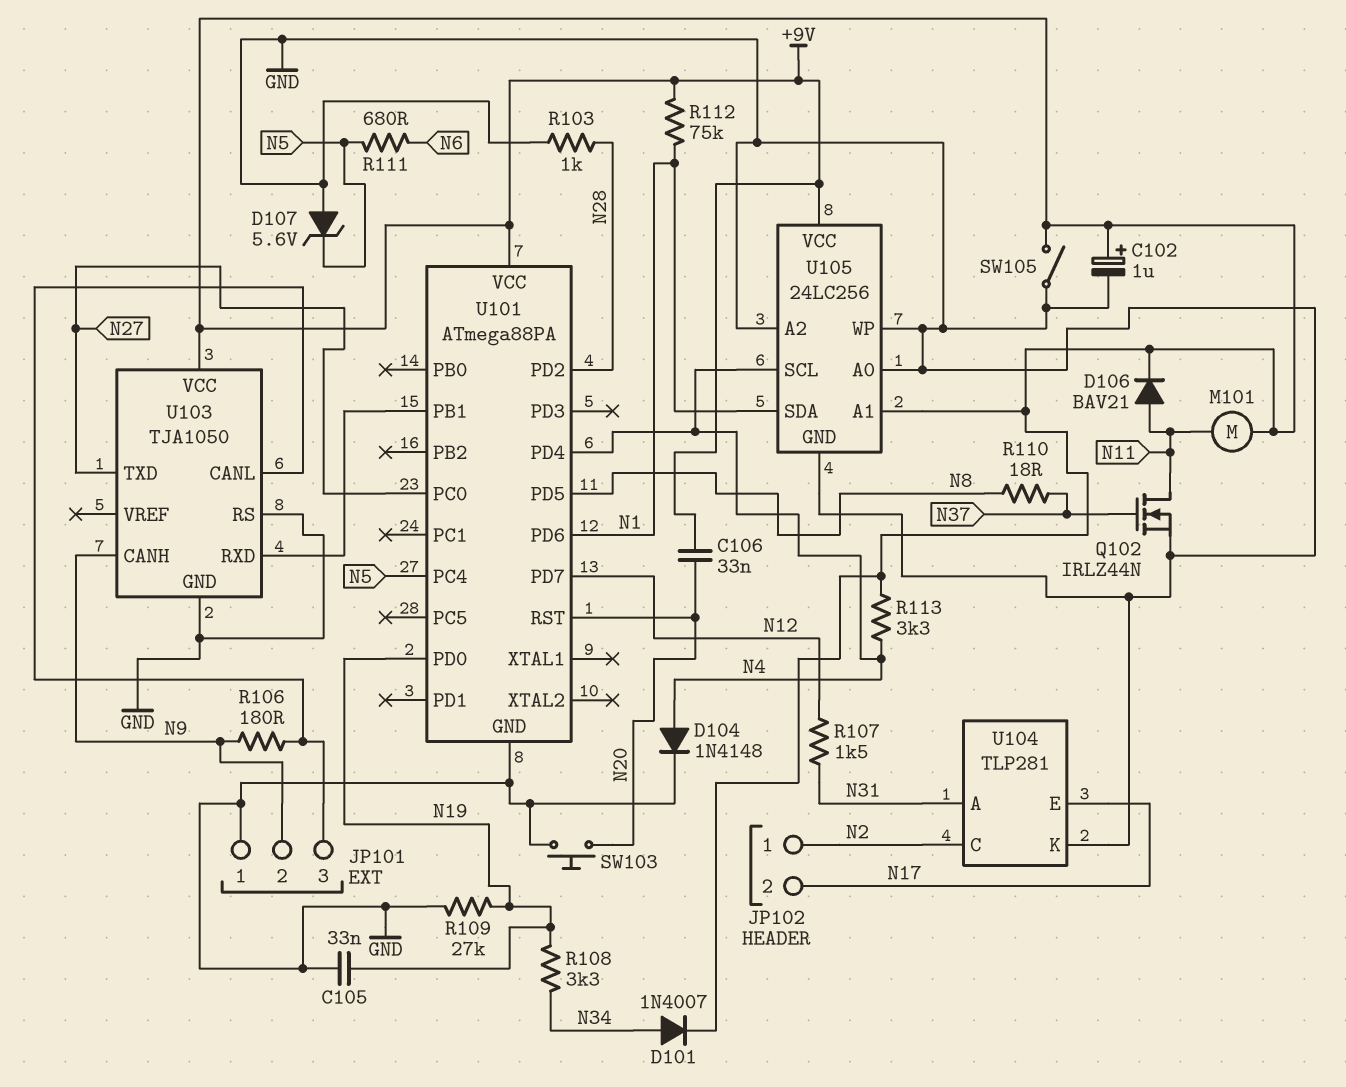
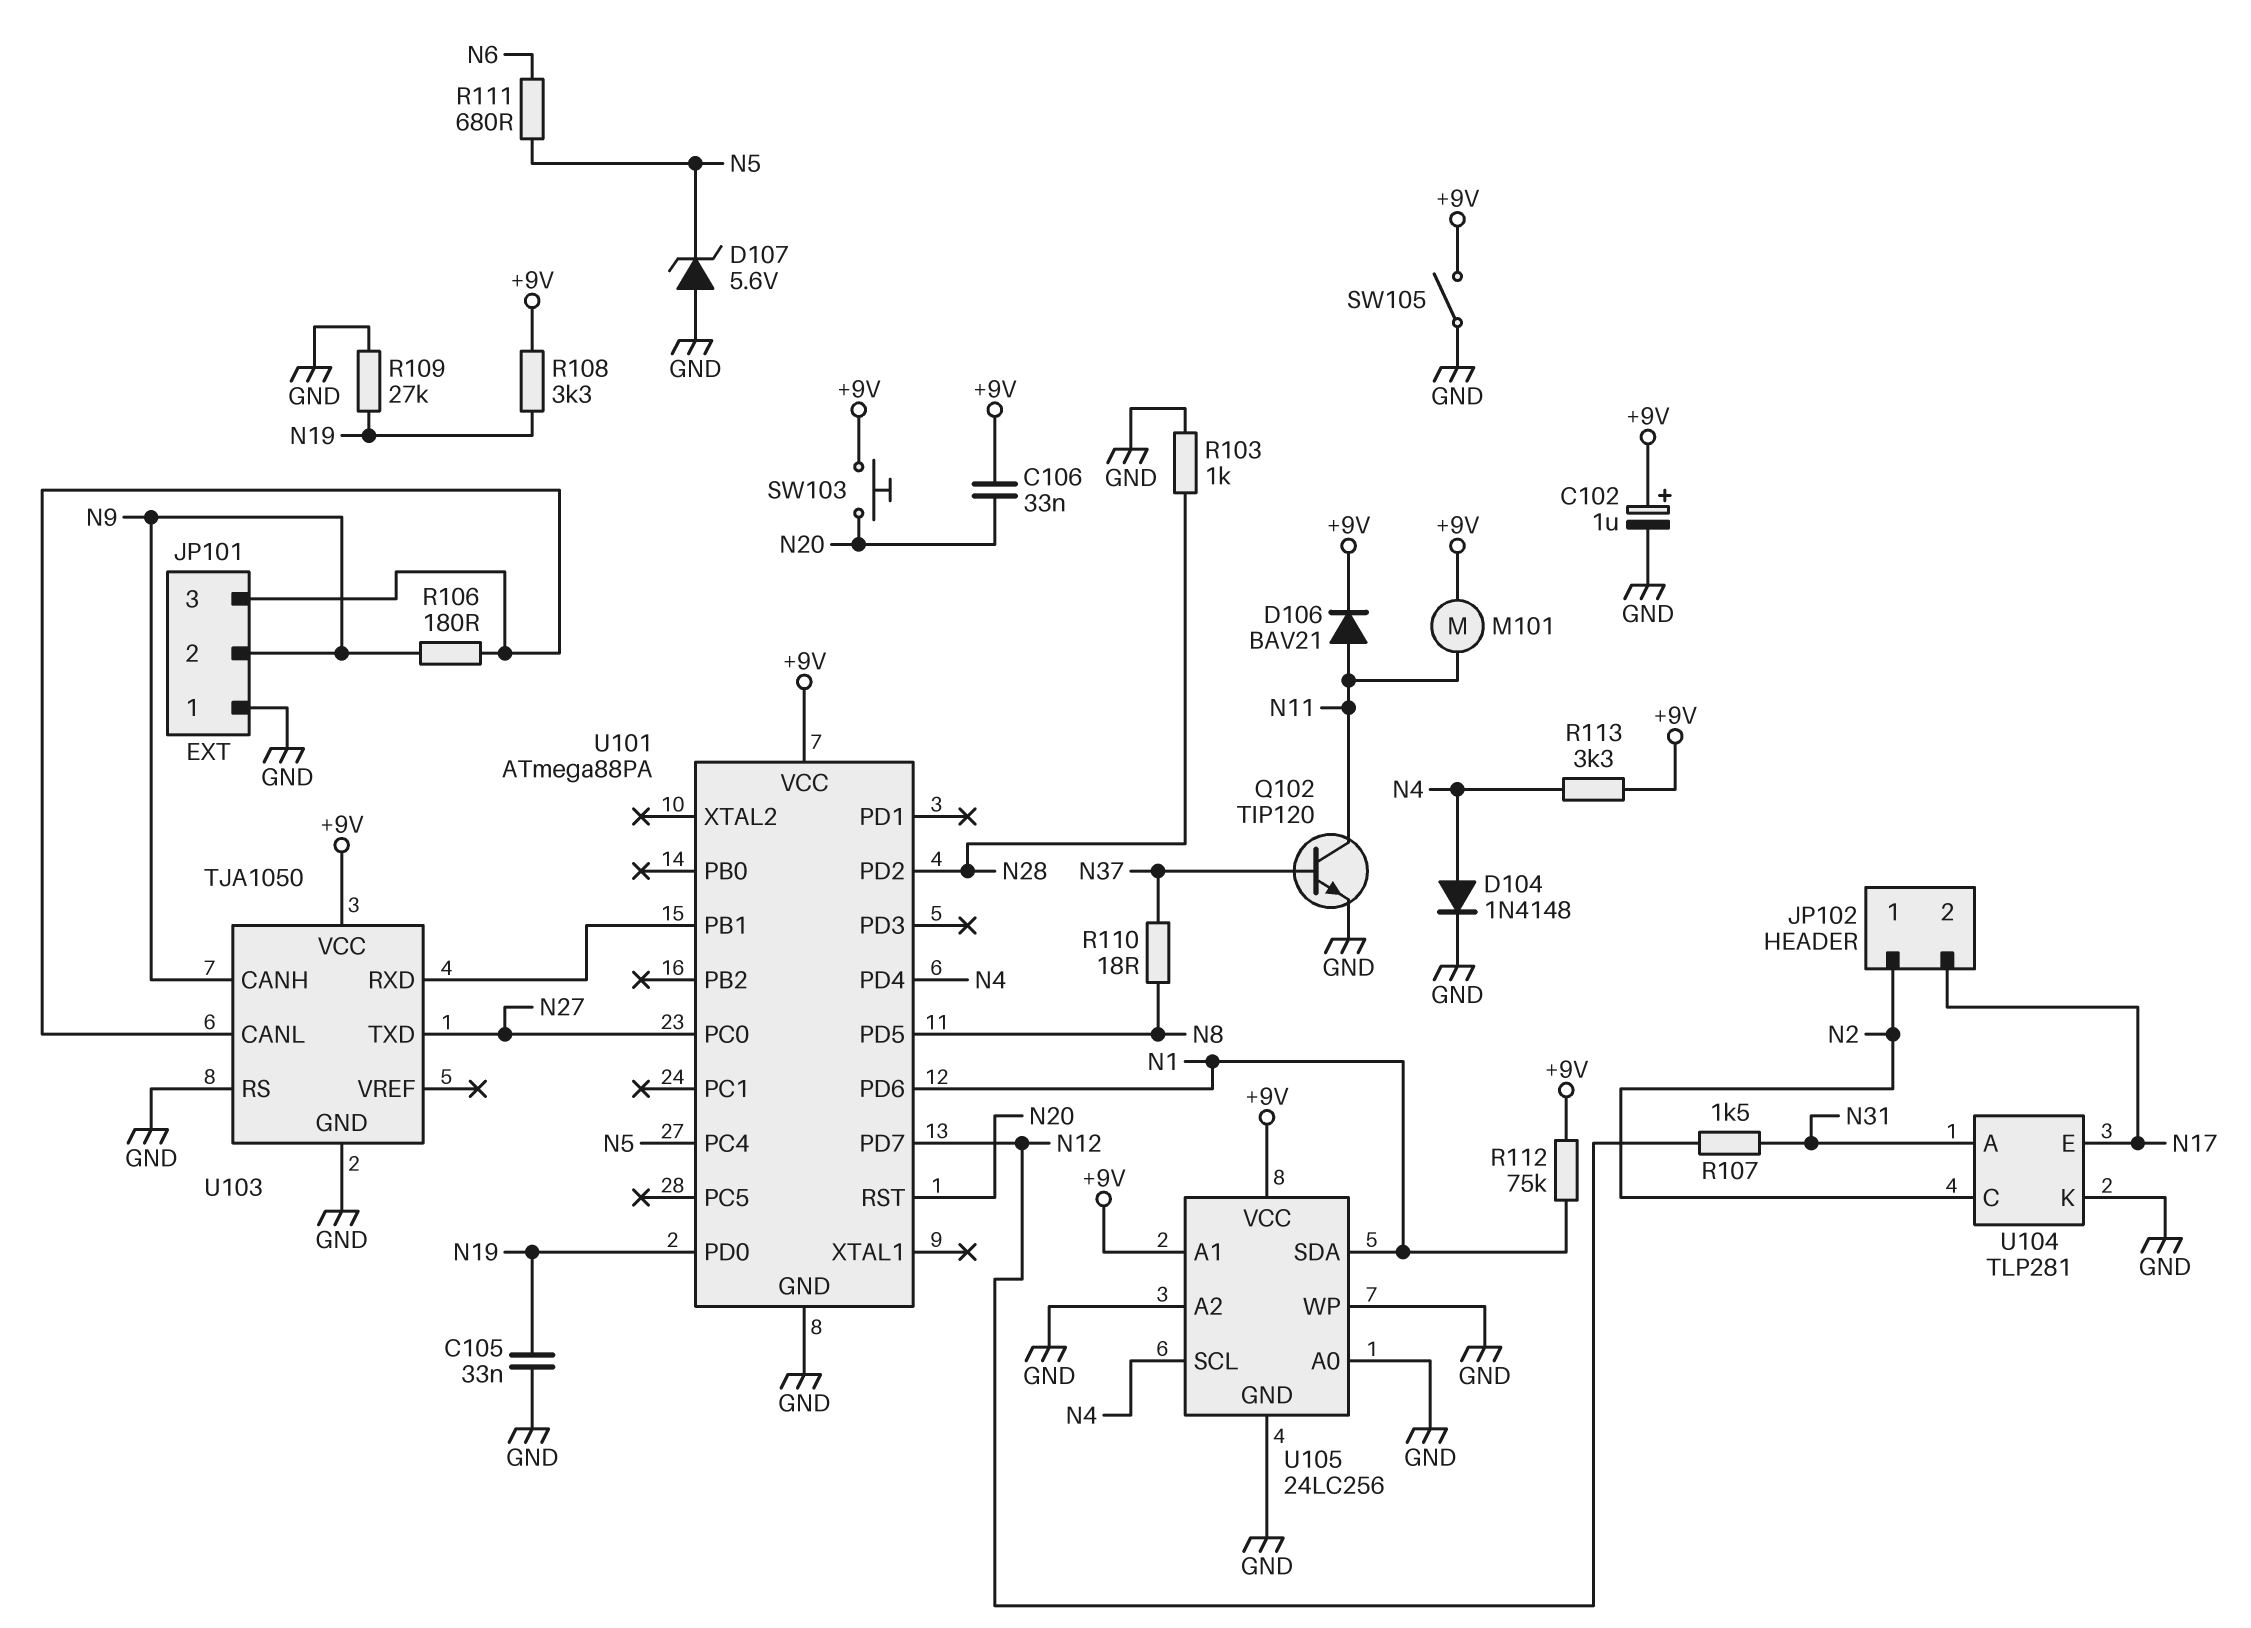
D101: diode 1N4007 (A N34, K +9V) -> none
Q102: NMOS IRLZ44N (G N37, D N11, S GND) -> NPN TIP120 (B N37, C N11, E GND)
R108: 3.3k (N19, N34) -> 3.3k (+9V, N19)
SW103: button (GND, N20) -> button (+9V, N20)

